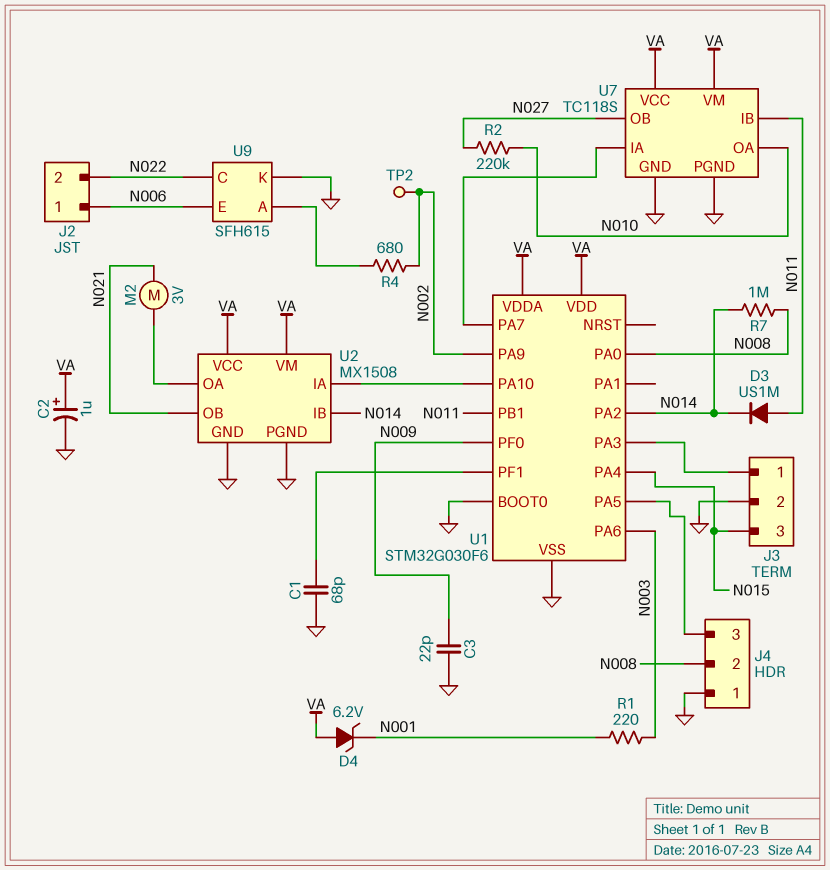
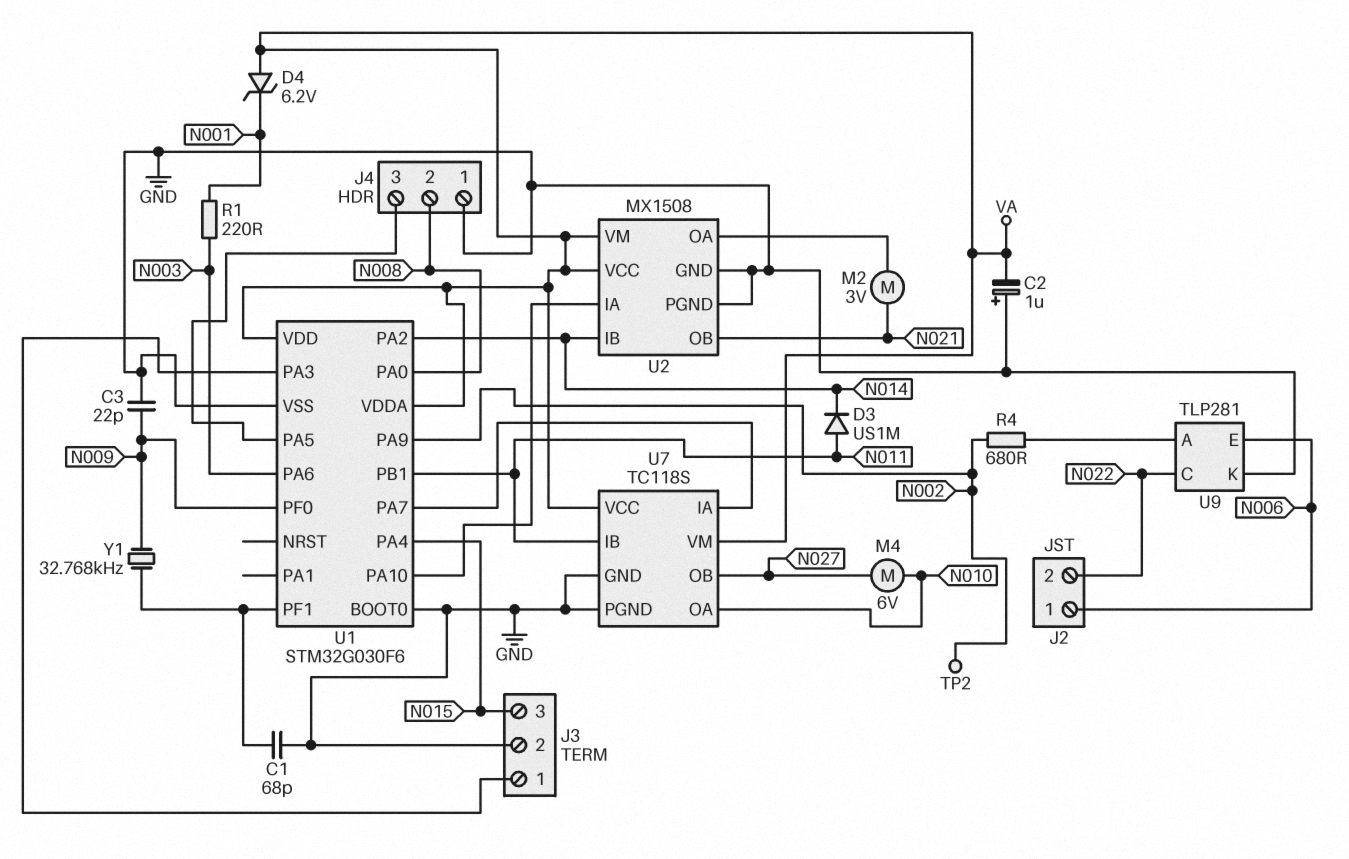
C2: 1uF (plus VA, minus GND) -> 1uF (plus GND, minus VA)
M4: none -> motor 6V (N010, N027)
R2: 220k (N010, N027) -> none
R7: 1M (N008, N014) -> none
U9: SFH615 -> TLP281
Y1: none -> 32.768kHz (N009, U1/PF1)

